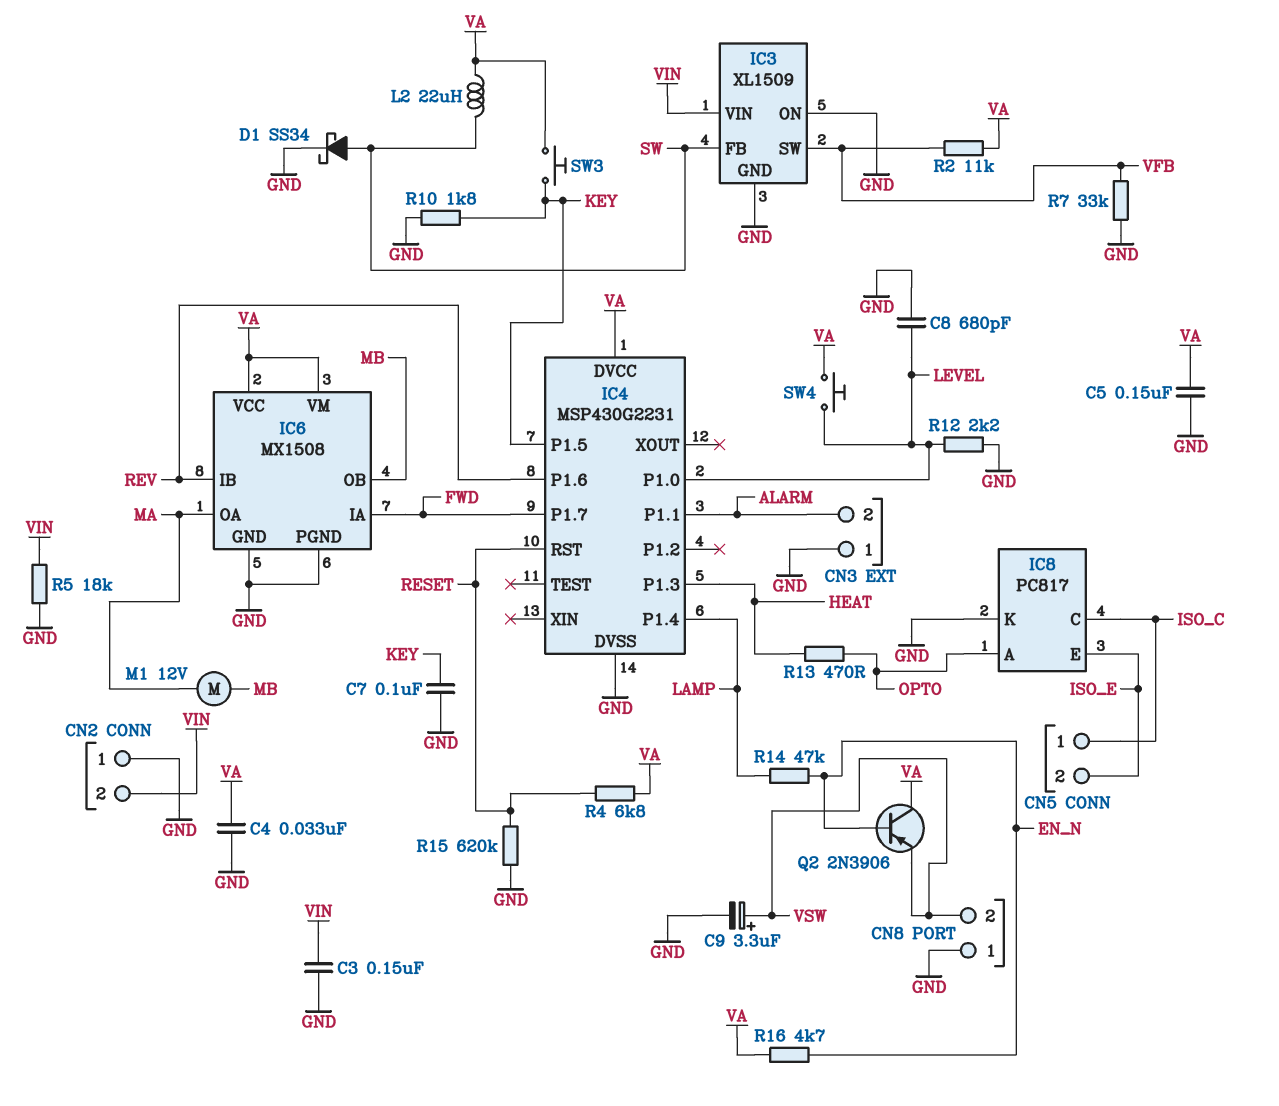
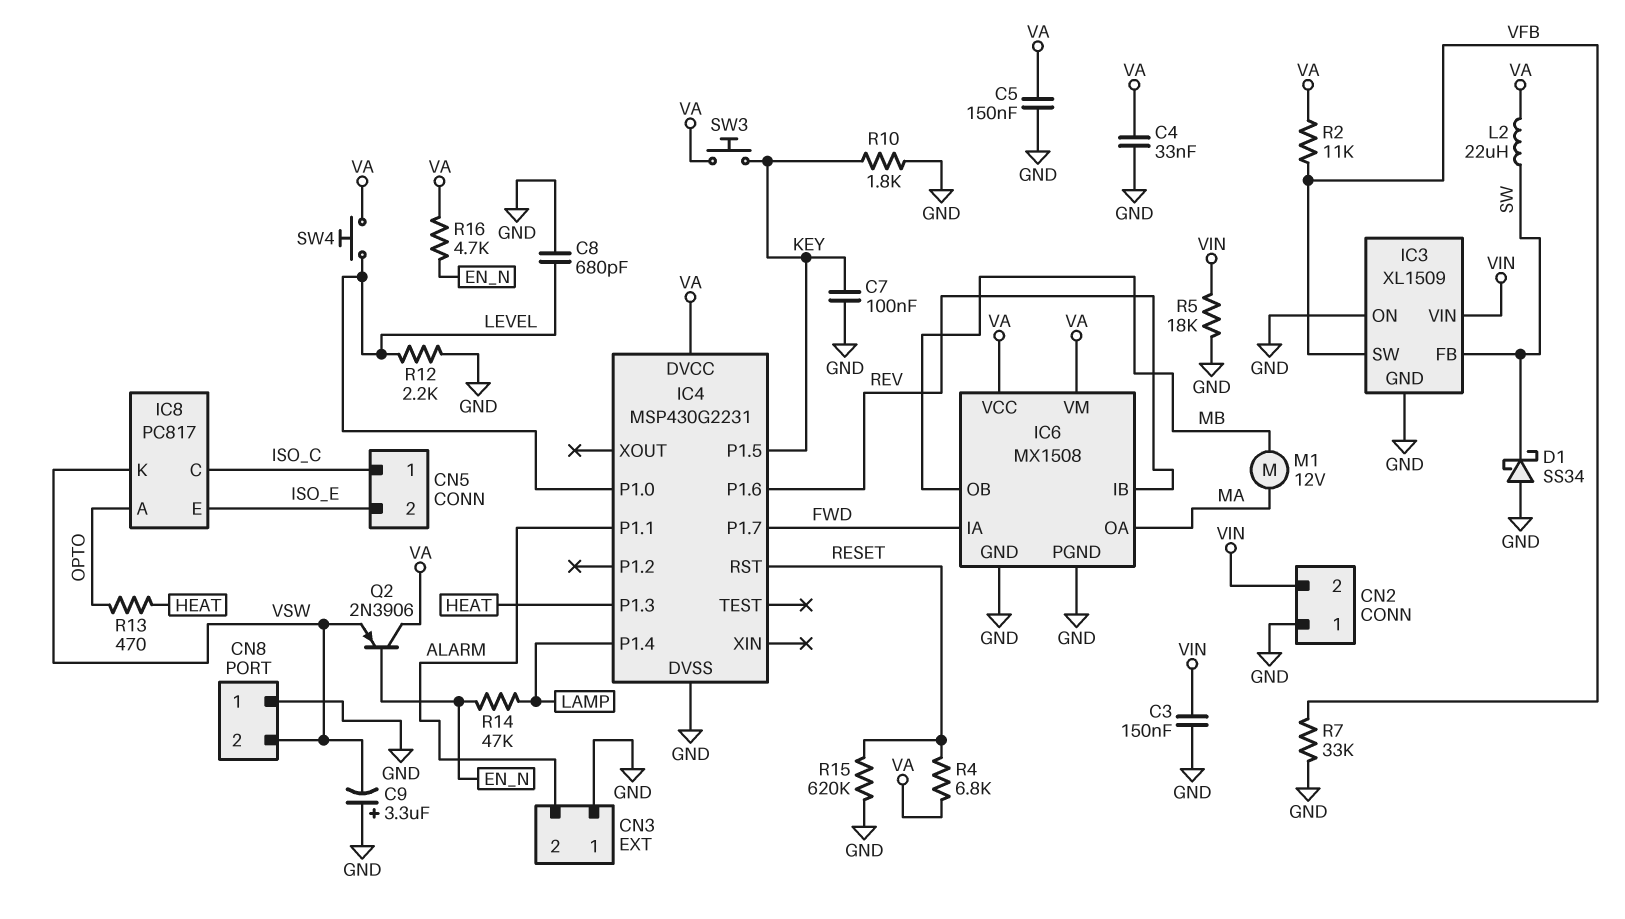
C9: 3.3uF (plus VSW, minus GND) -> 3.3uF (plus GND, minus VSW)
D1: schottky SS34 (A SW, K GND) -> schottky SS34 (A GND, K SW)
IC8 pin K: GND -> VSW

